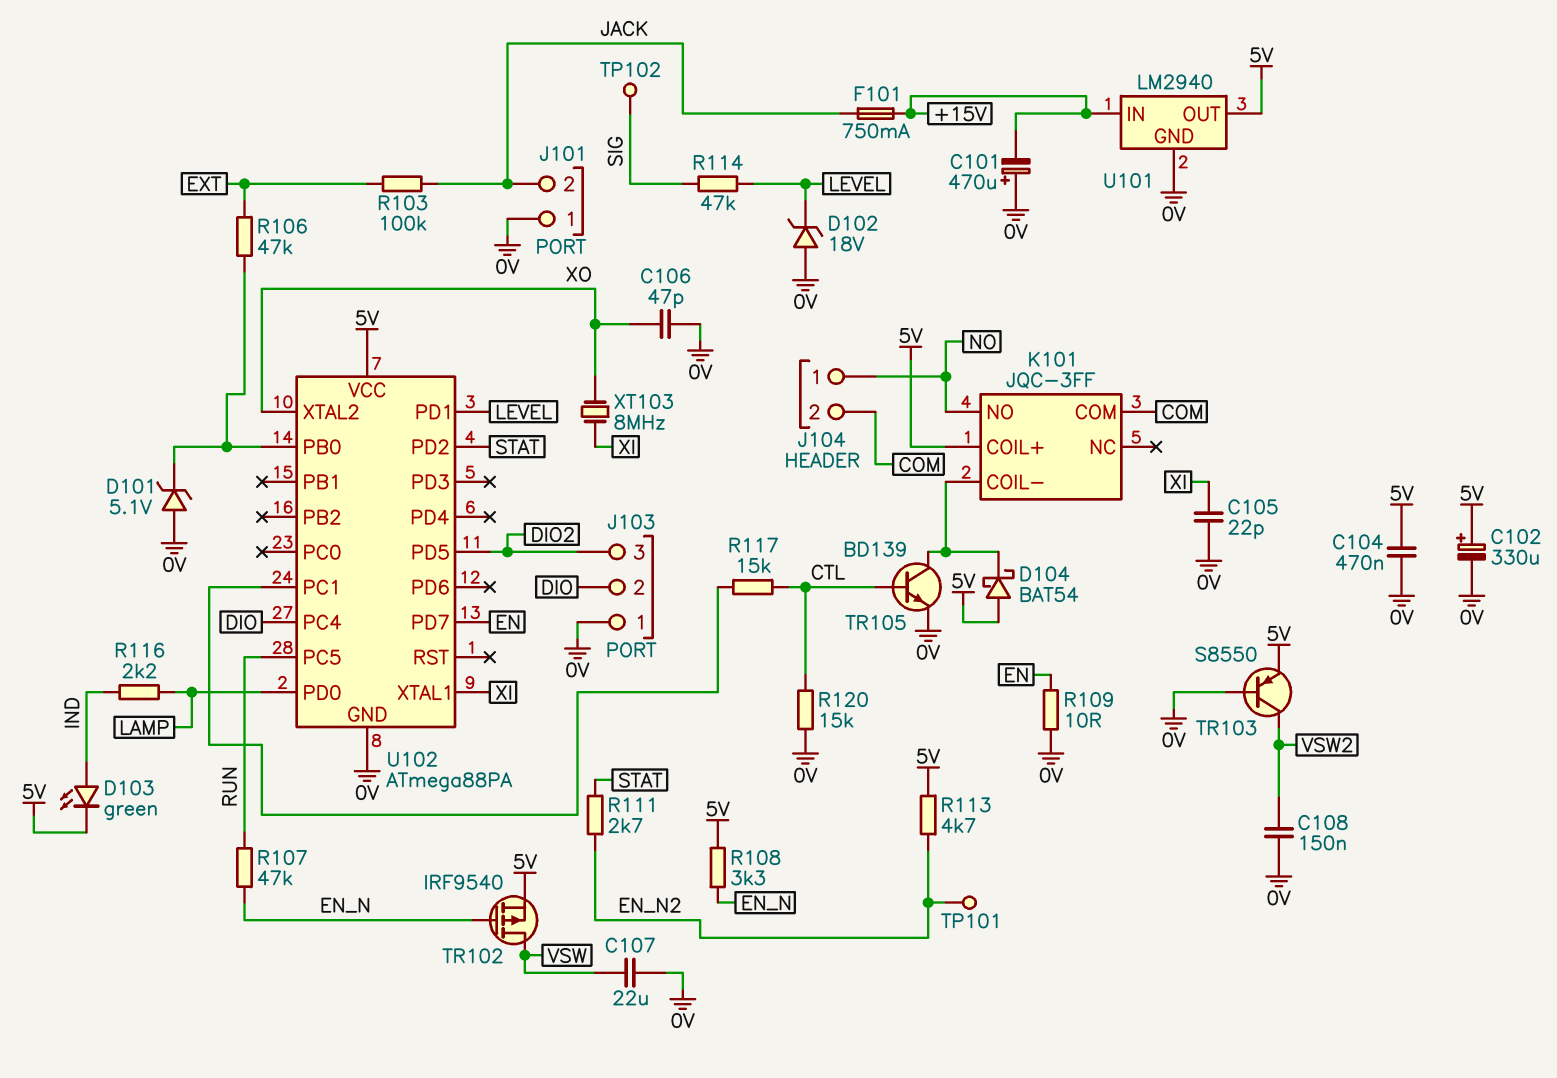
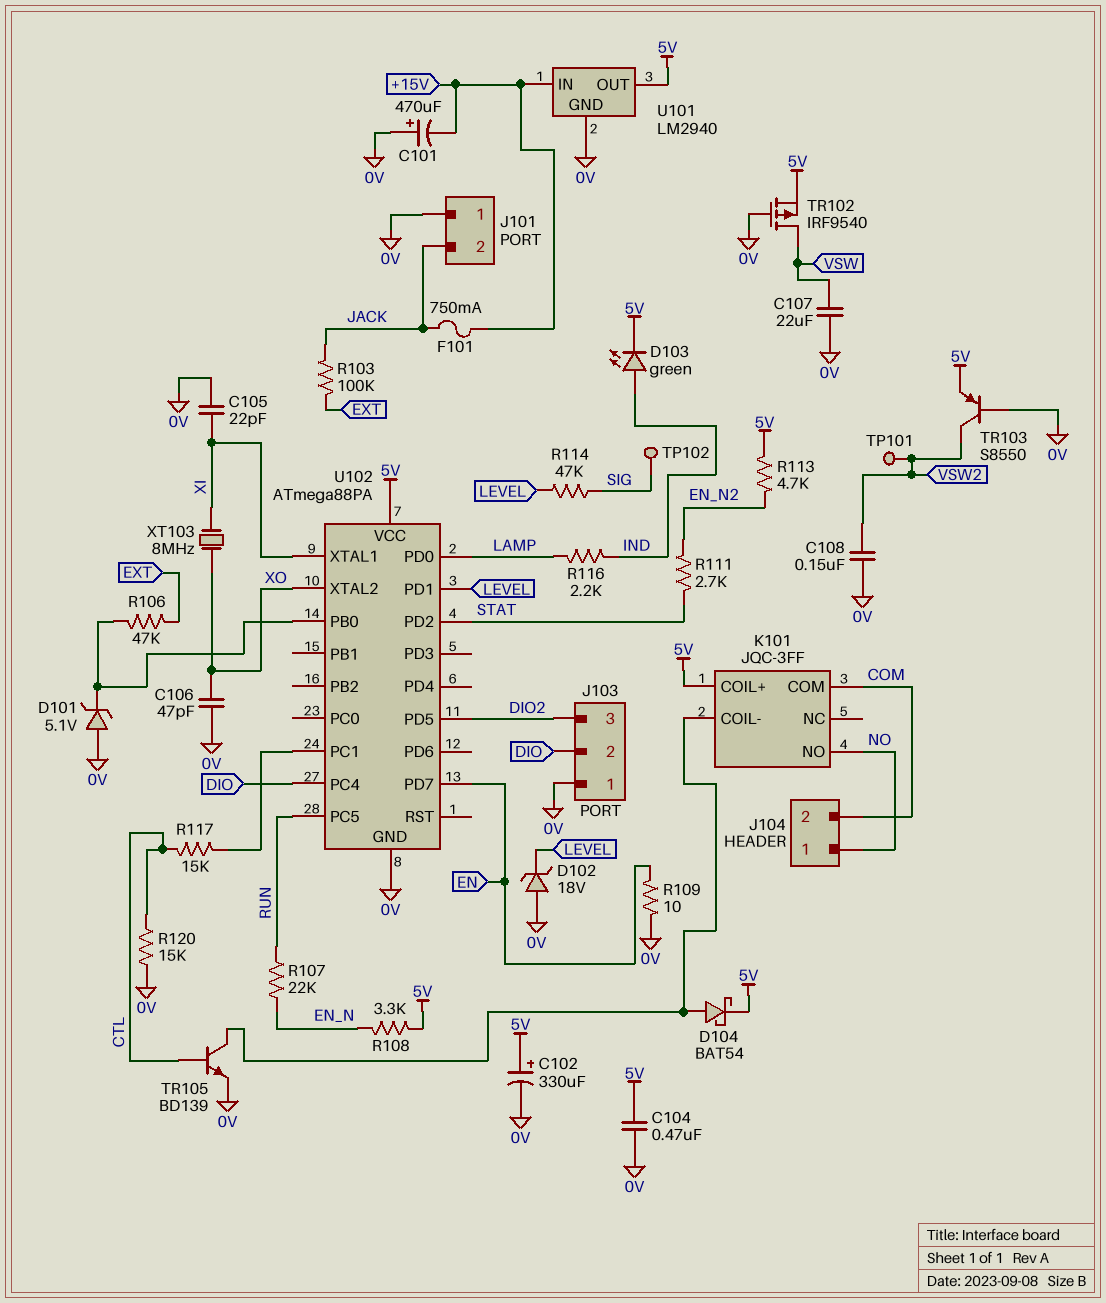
D104: schottky BAT54 (A 5V, K K101/COIL-) -> schottky BAT54 (A K101/COIL-, K 5V)
R107: 47k (EN_N, RUN) -> 22k (EN_N, RUN)
TP101: test point (EN_N2) -> test point (VSW2)
TR102: PMOS IRF9540 (G EN_N, D VSW, S 5V) -> PMOS IRF9540 (G 0V, D VSW, S 5V)

